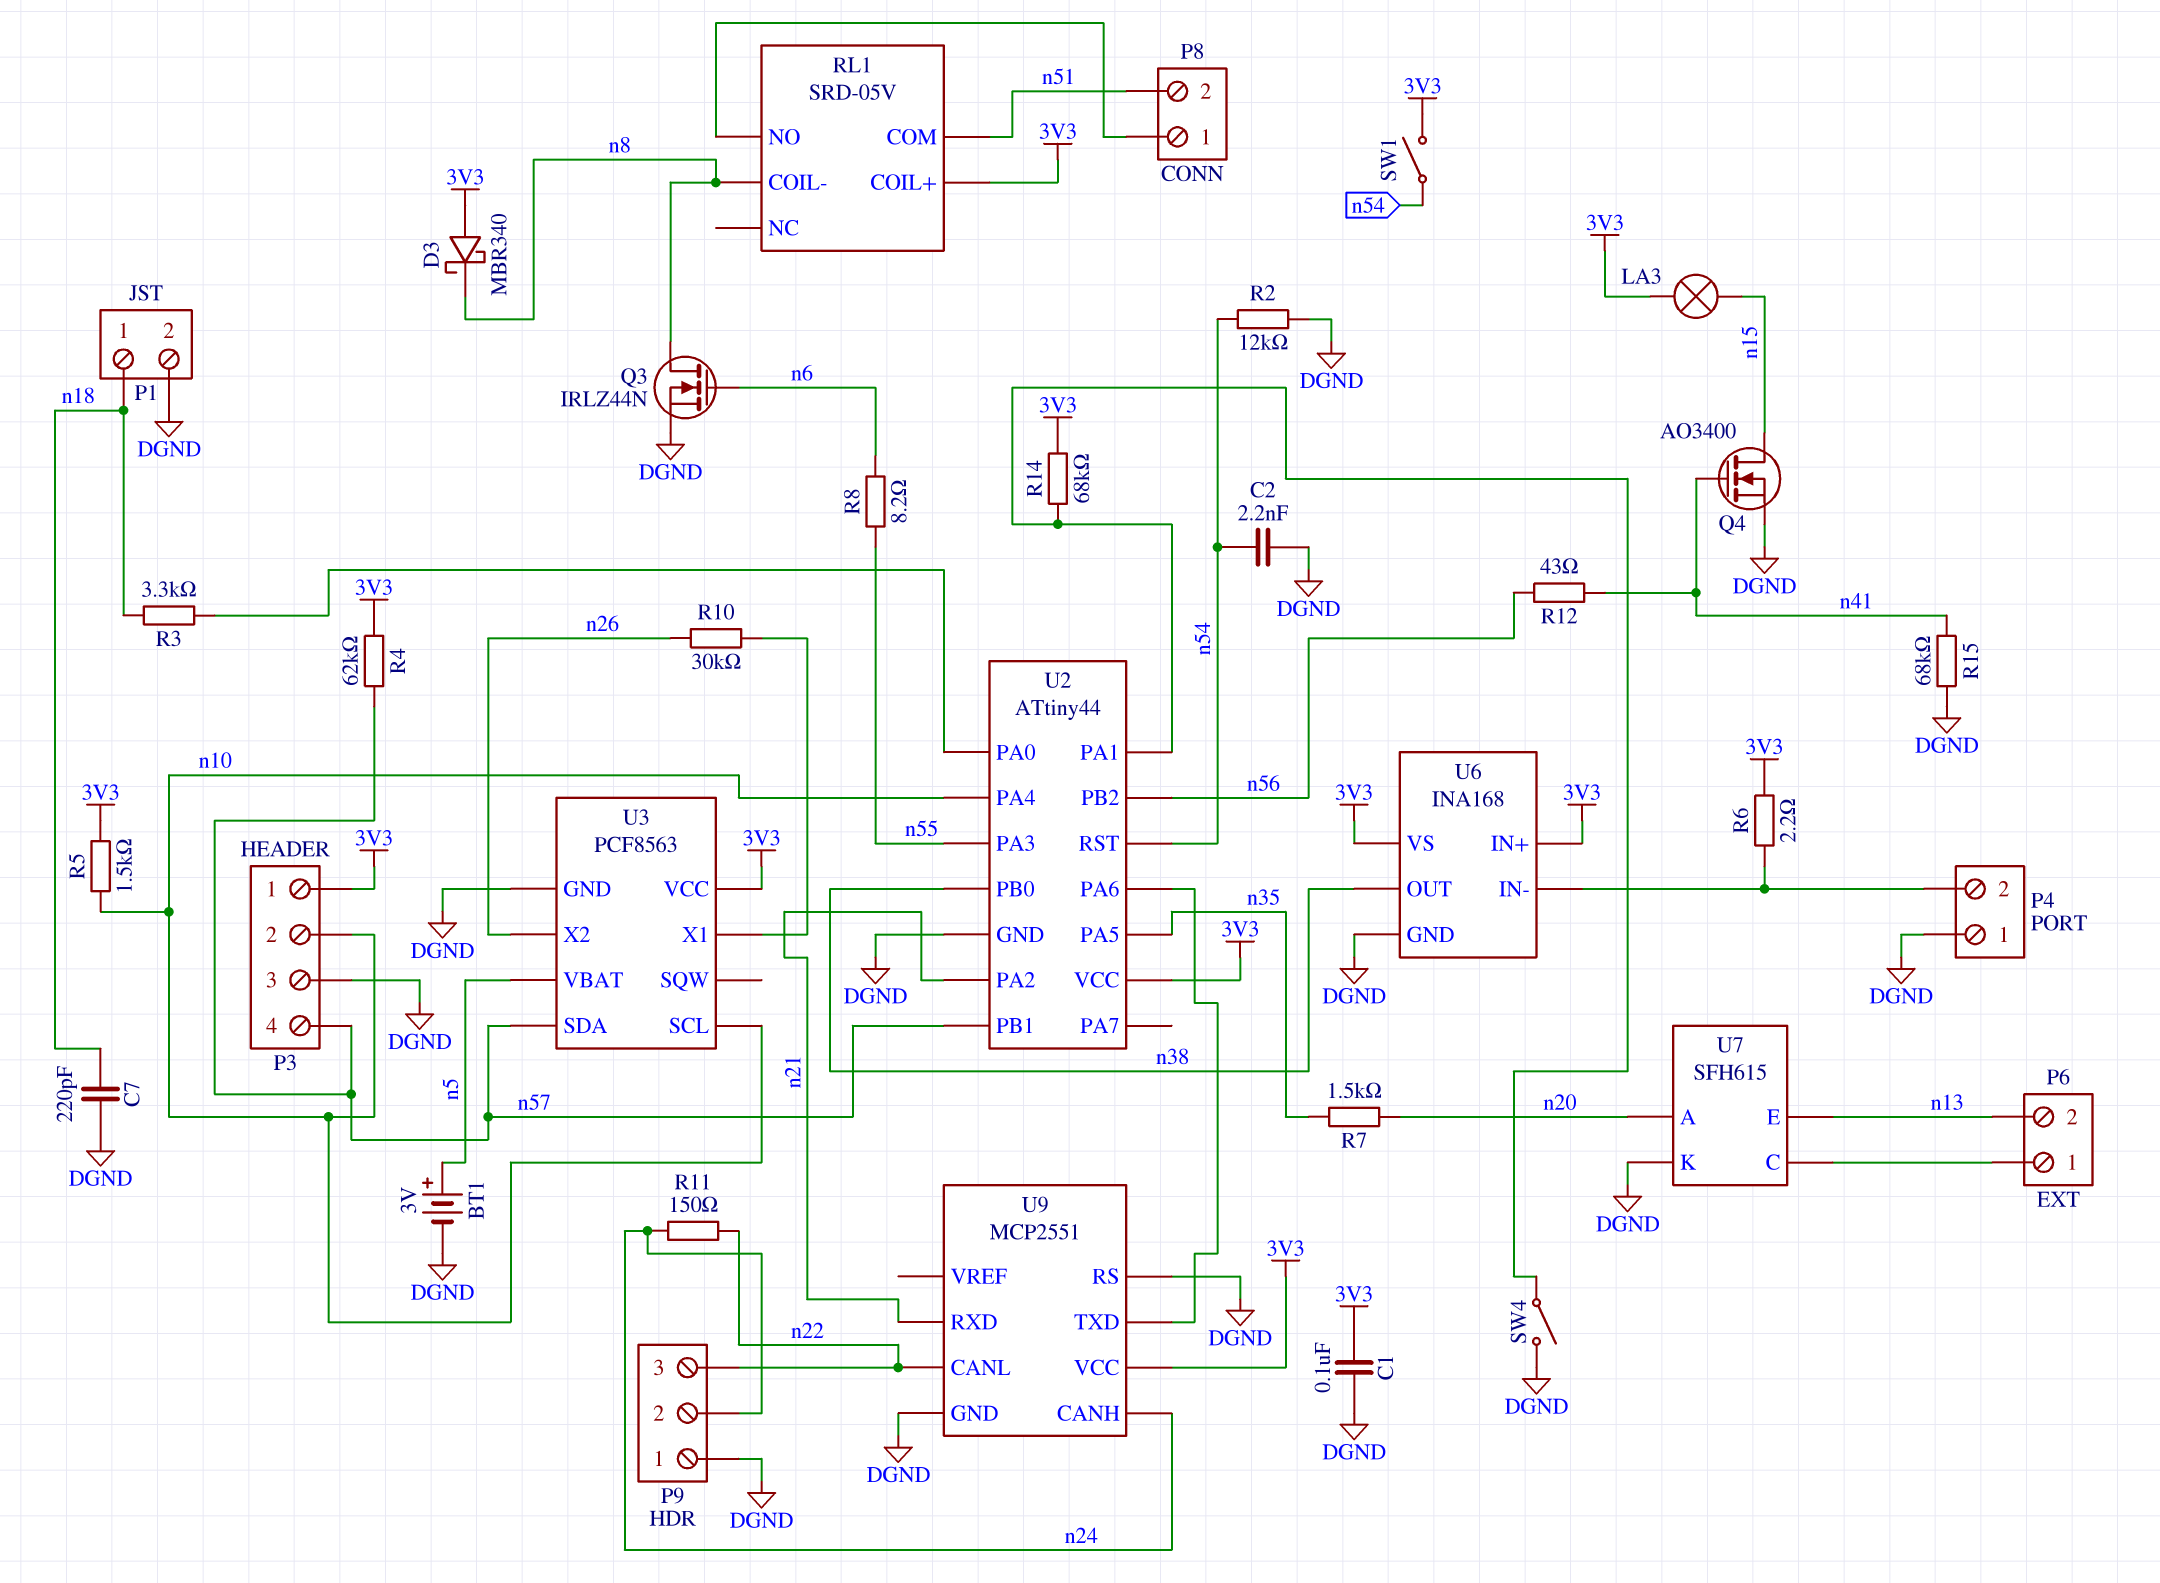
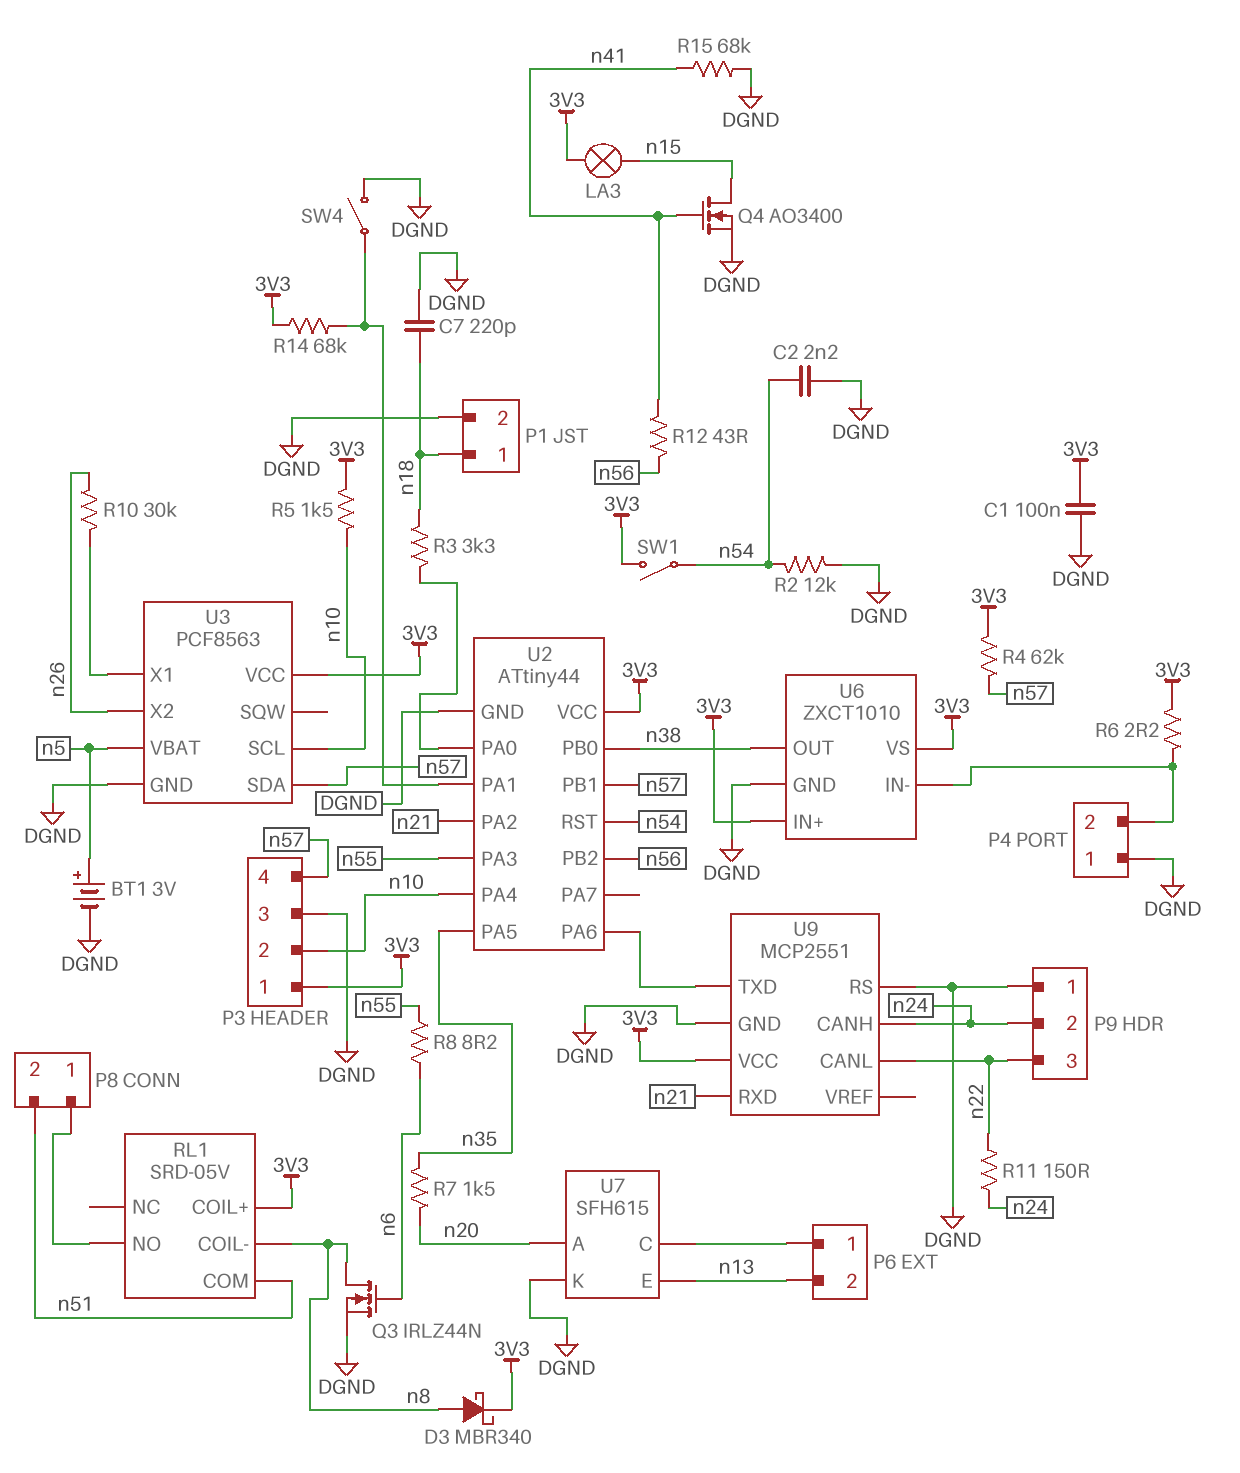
D3: schottky MBR340 (A 3V3, K n8) -> schottky MBR340 (A n8, K 3V3)
U6: INA168 -> ZXCT1010

